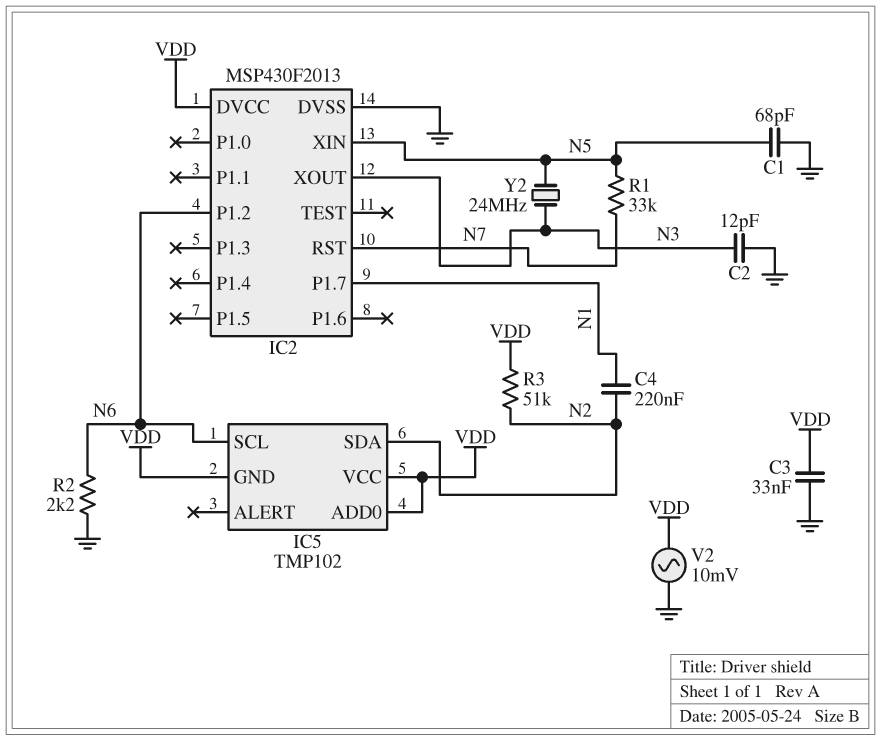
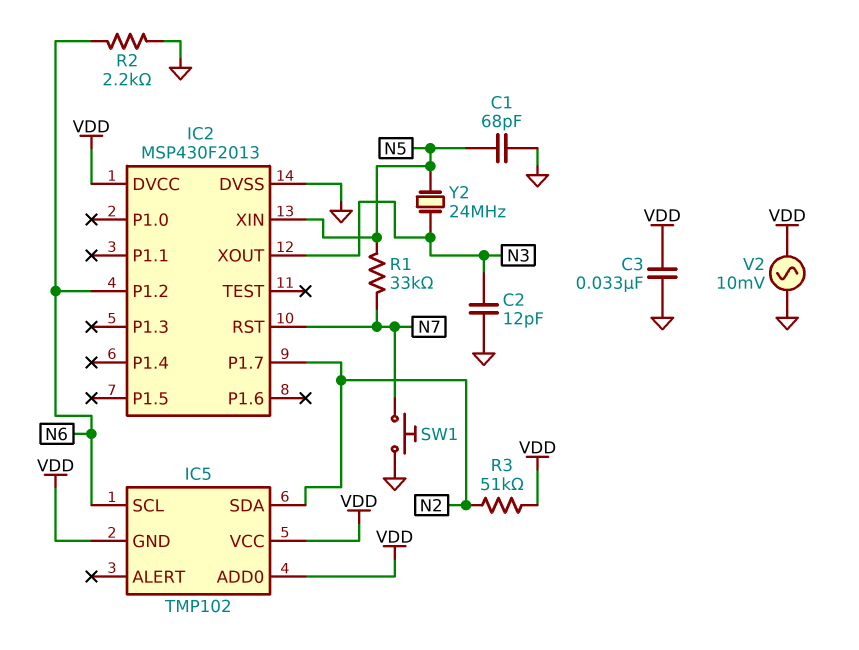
C4: 220nF (N1, N2) -> none
IC2 pin P1.7: N1 -> N2
SW1: none -> button (GND, N7)

